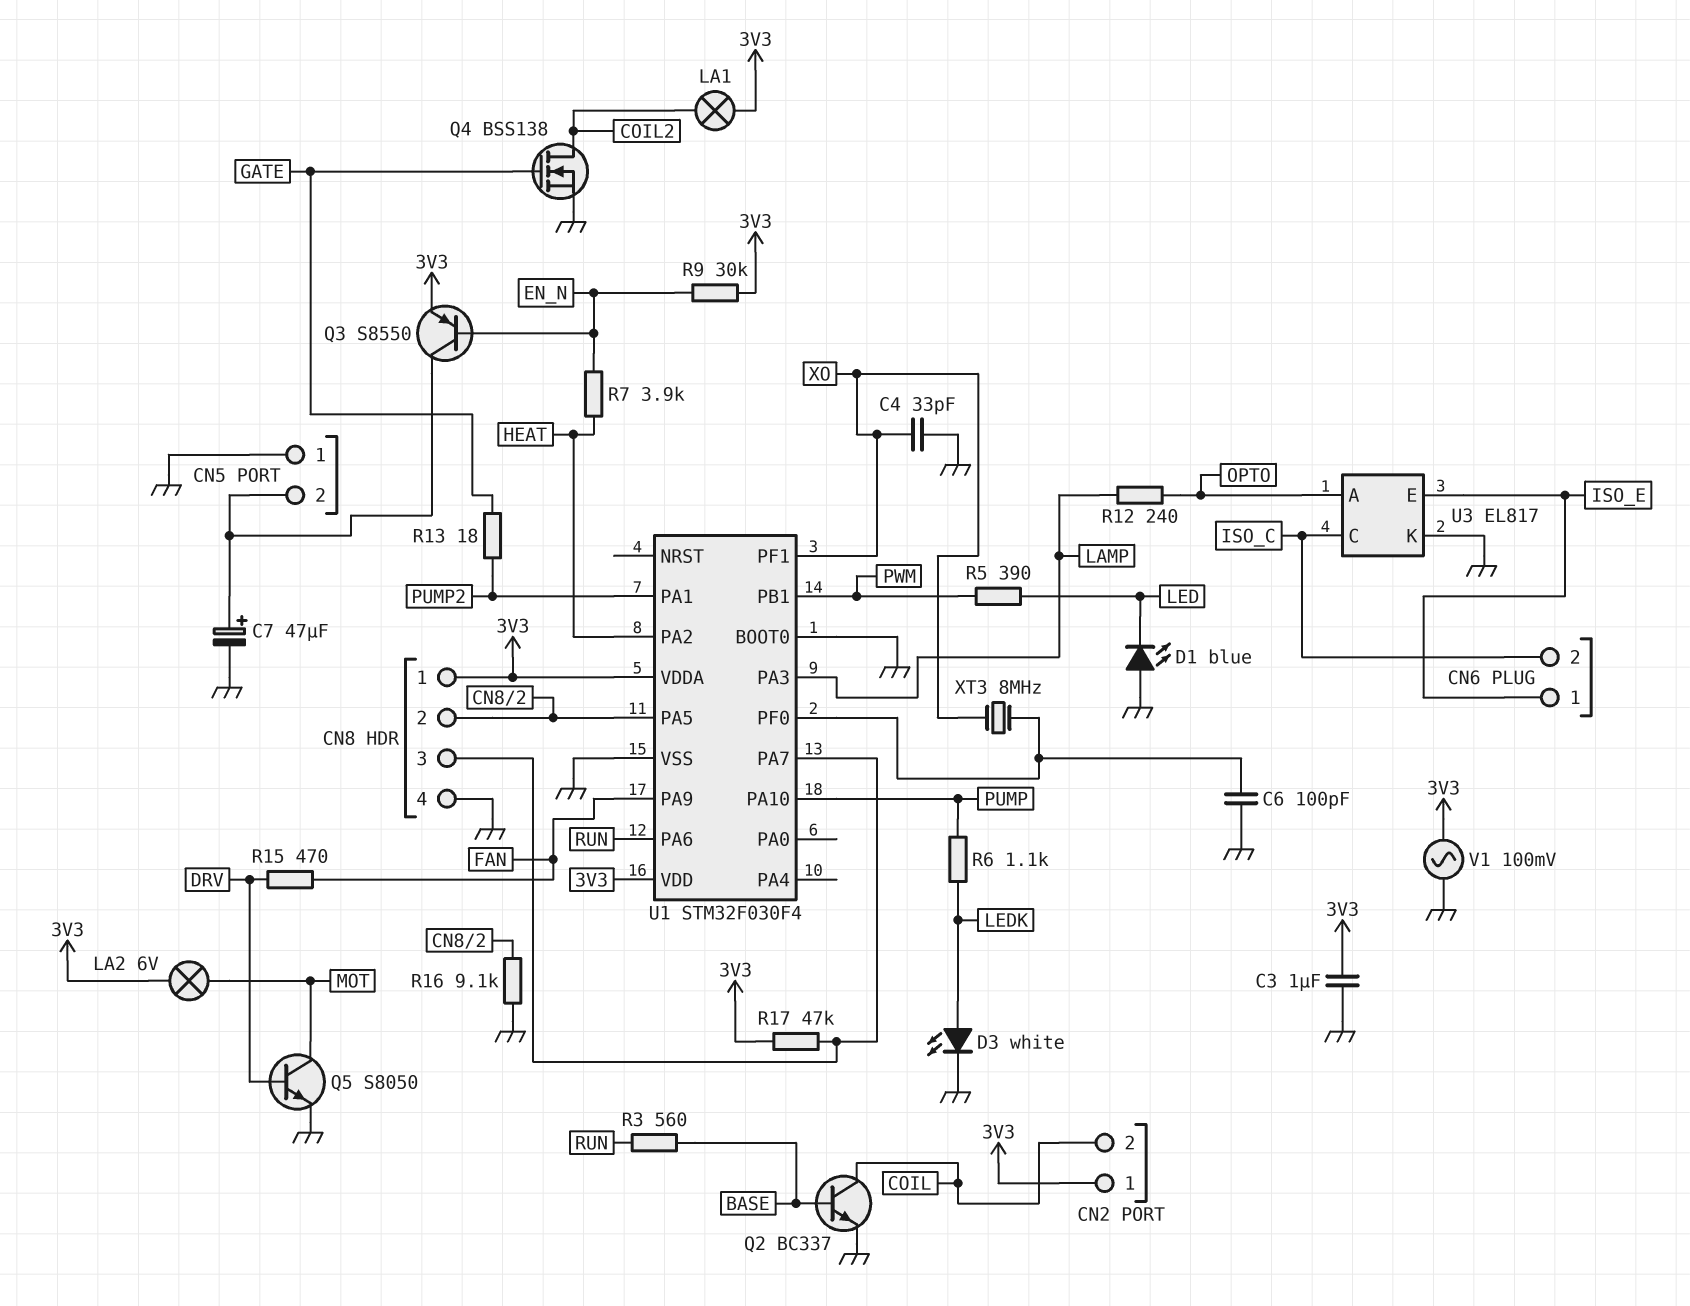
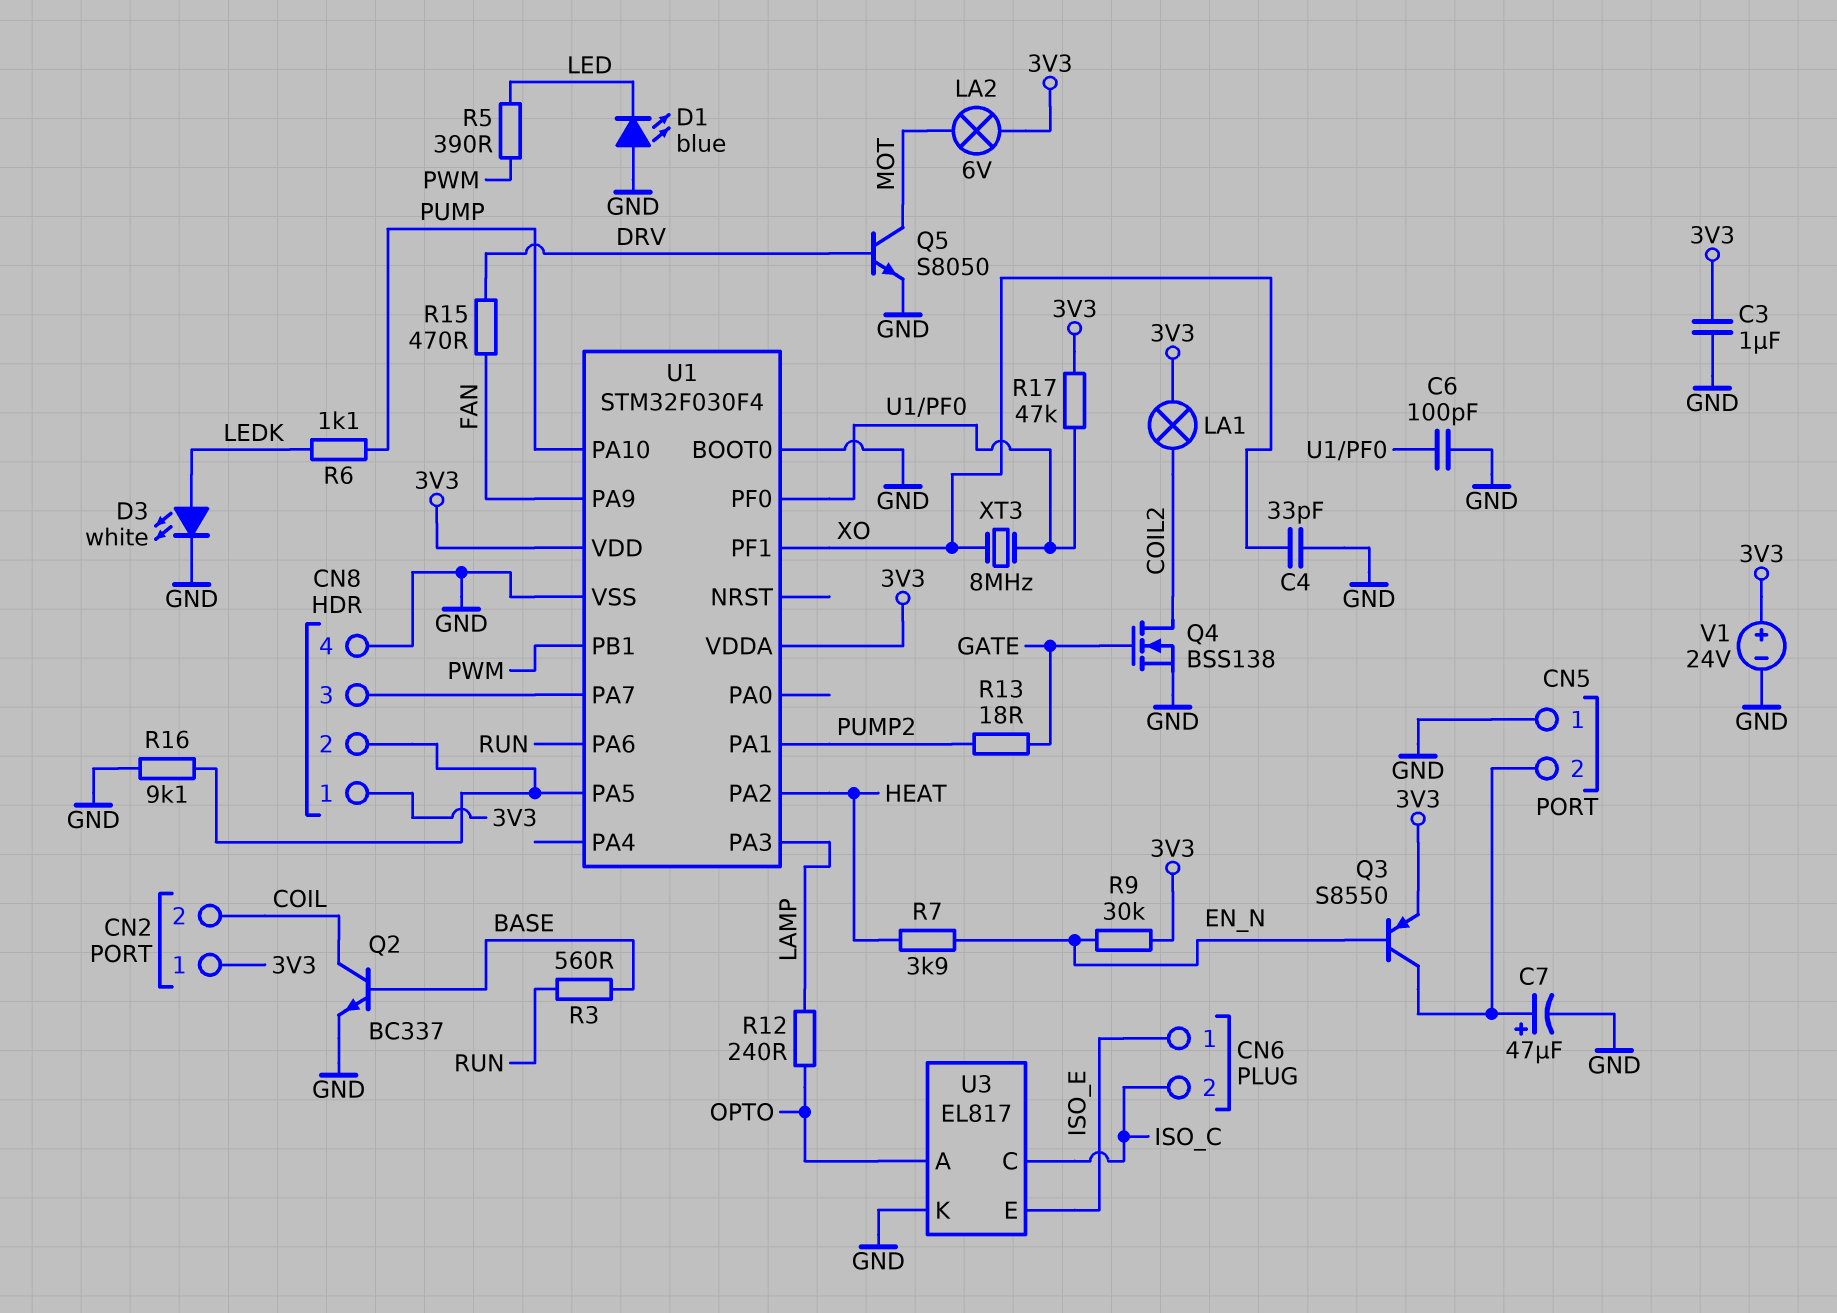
R17: 47k (3V3, CN8/3) -> 47k (3V3, U1/PF0)
V1: AC 100mV (3V3, GND) -> 24V (plus 3V3, minus GND)

